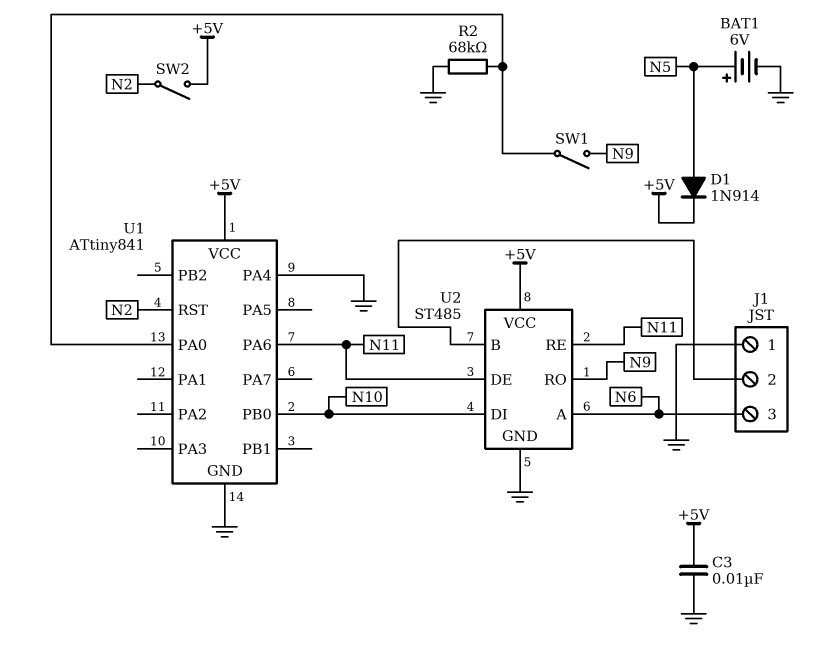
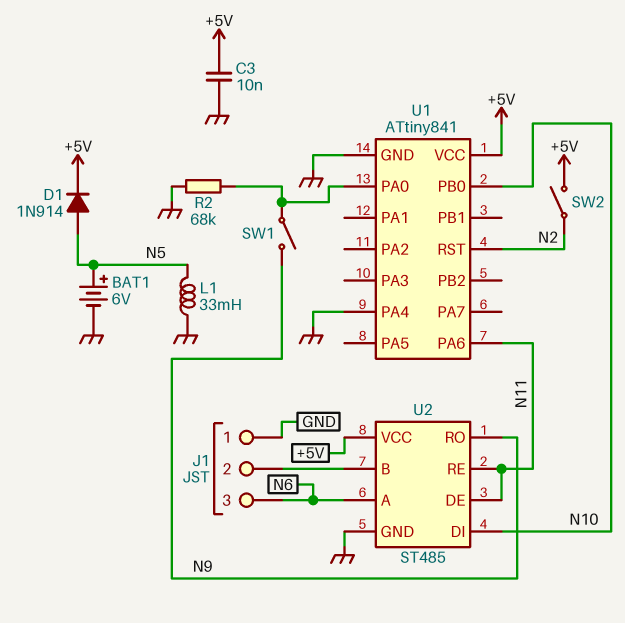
L1: none -> 33mH (GND, N5)

